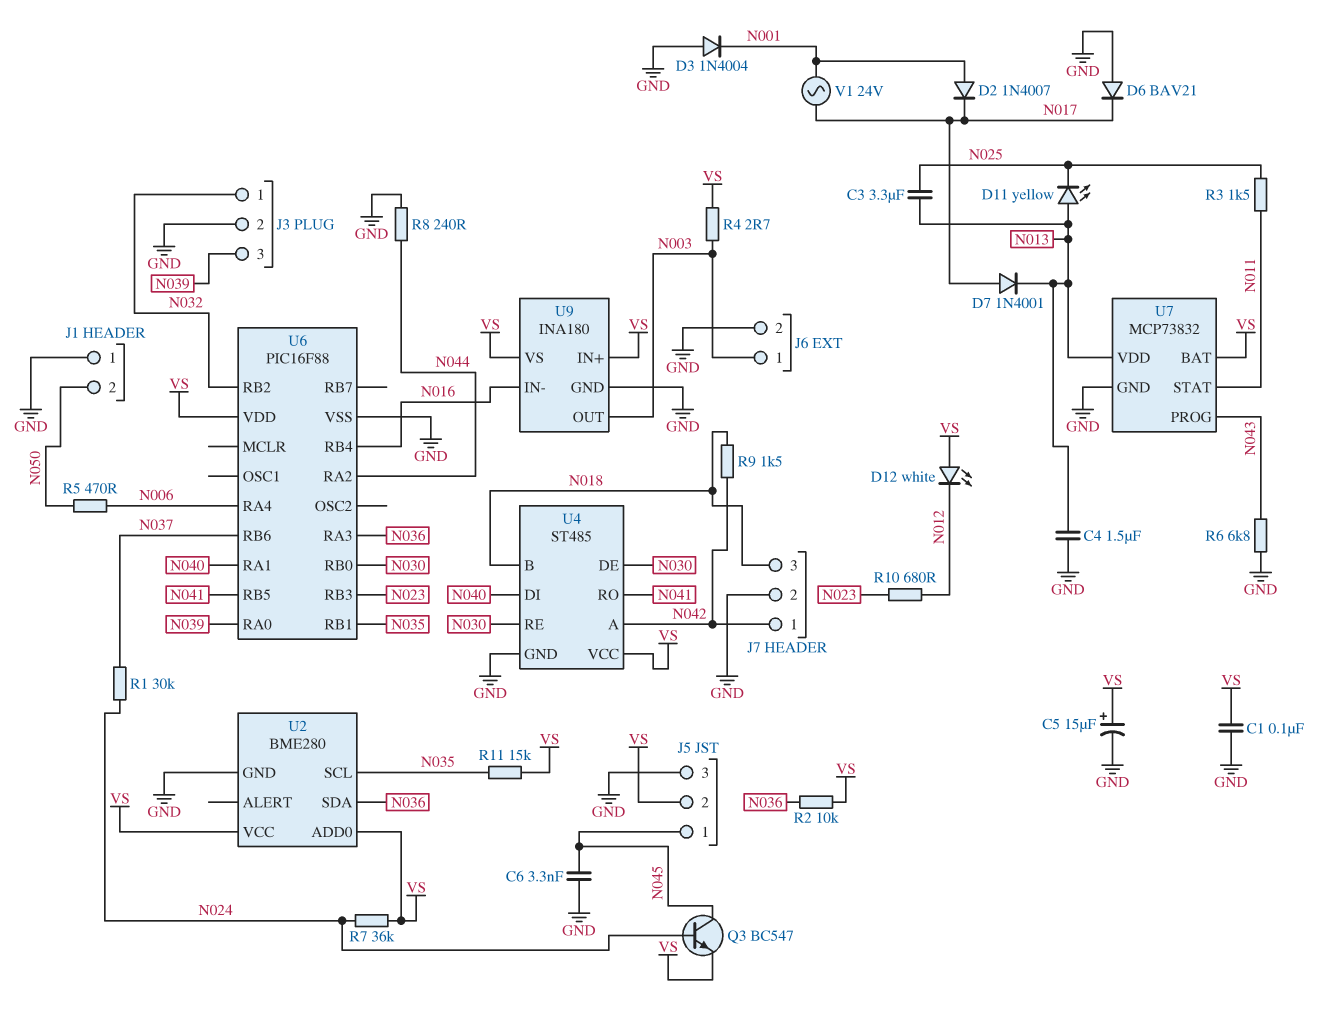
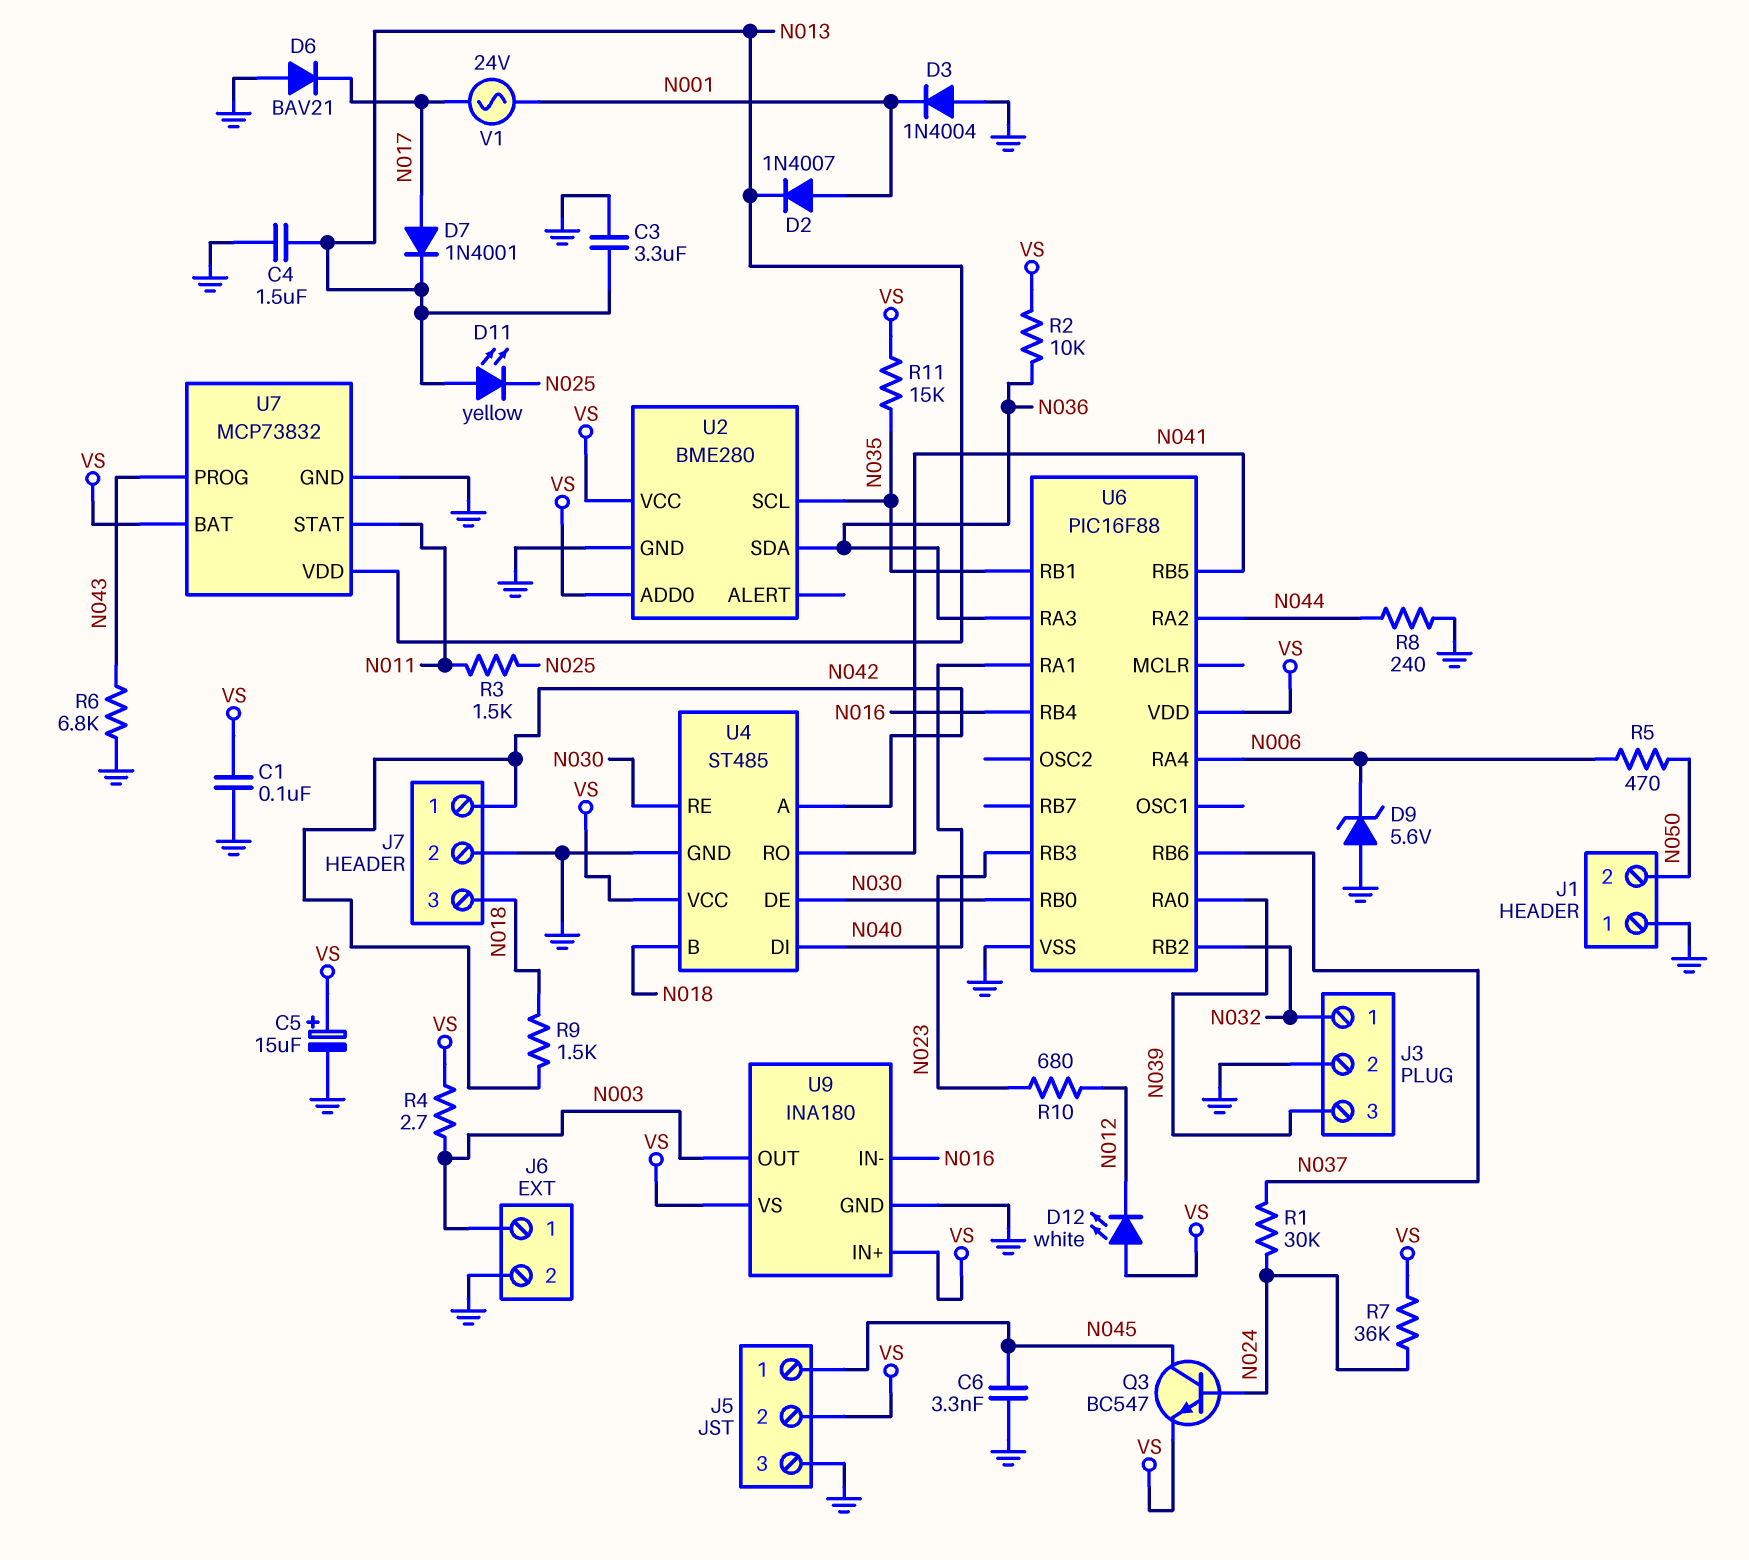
C3: 3.3uF (N013, N025) -> 3.3uF (GND, N013)
D2: diode 1N4007 (A N001, K N017) -> diode 1N4007 (A N001, K N013)
D9: none -> zener 5.6V (A GND, K N006)

